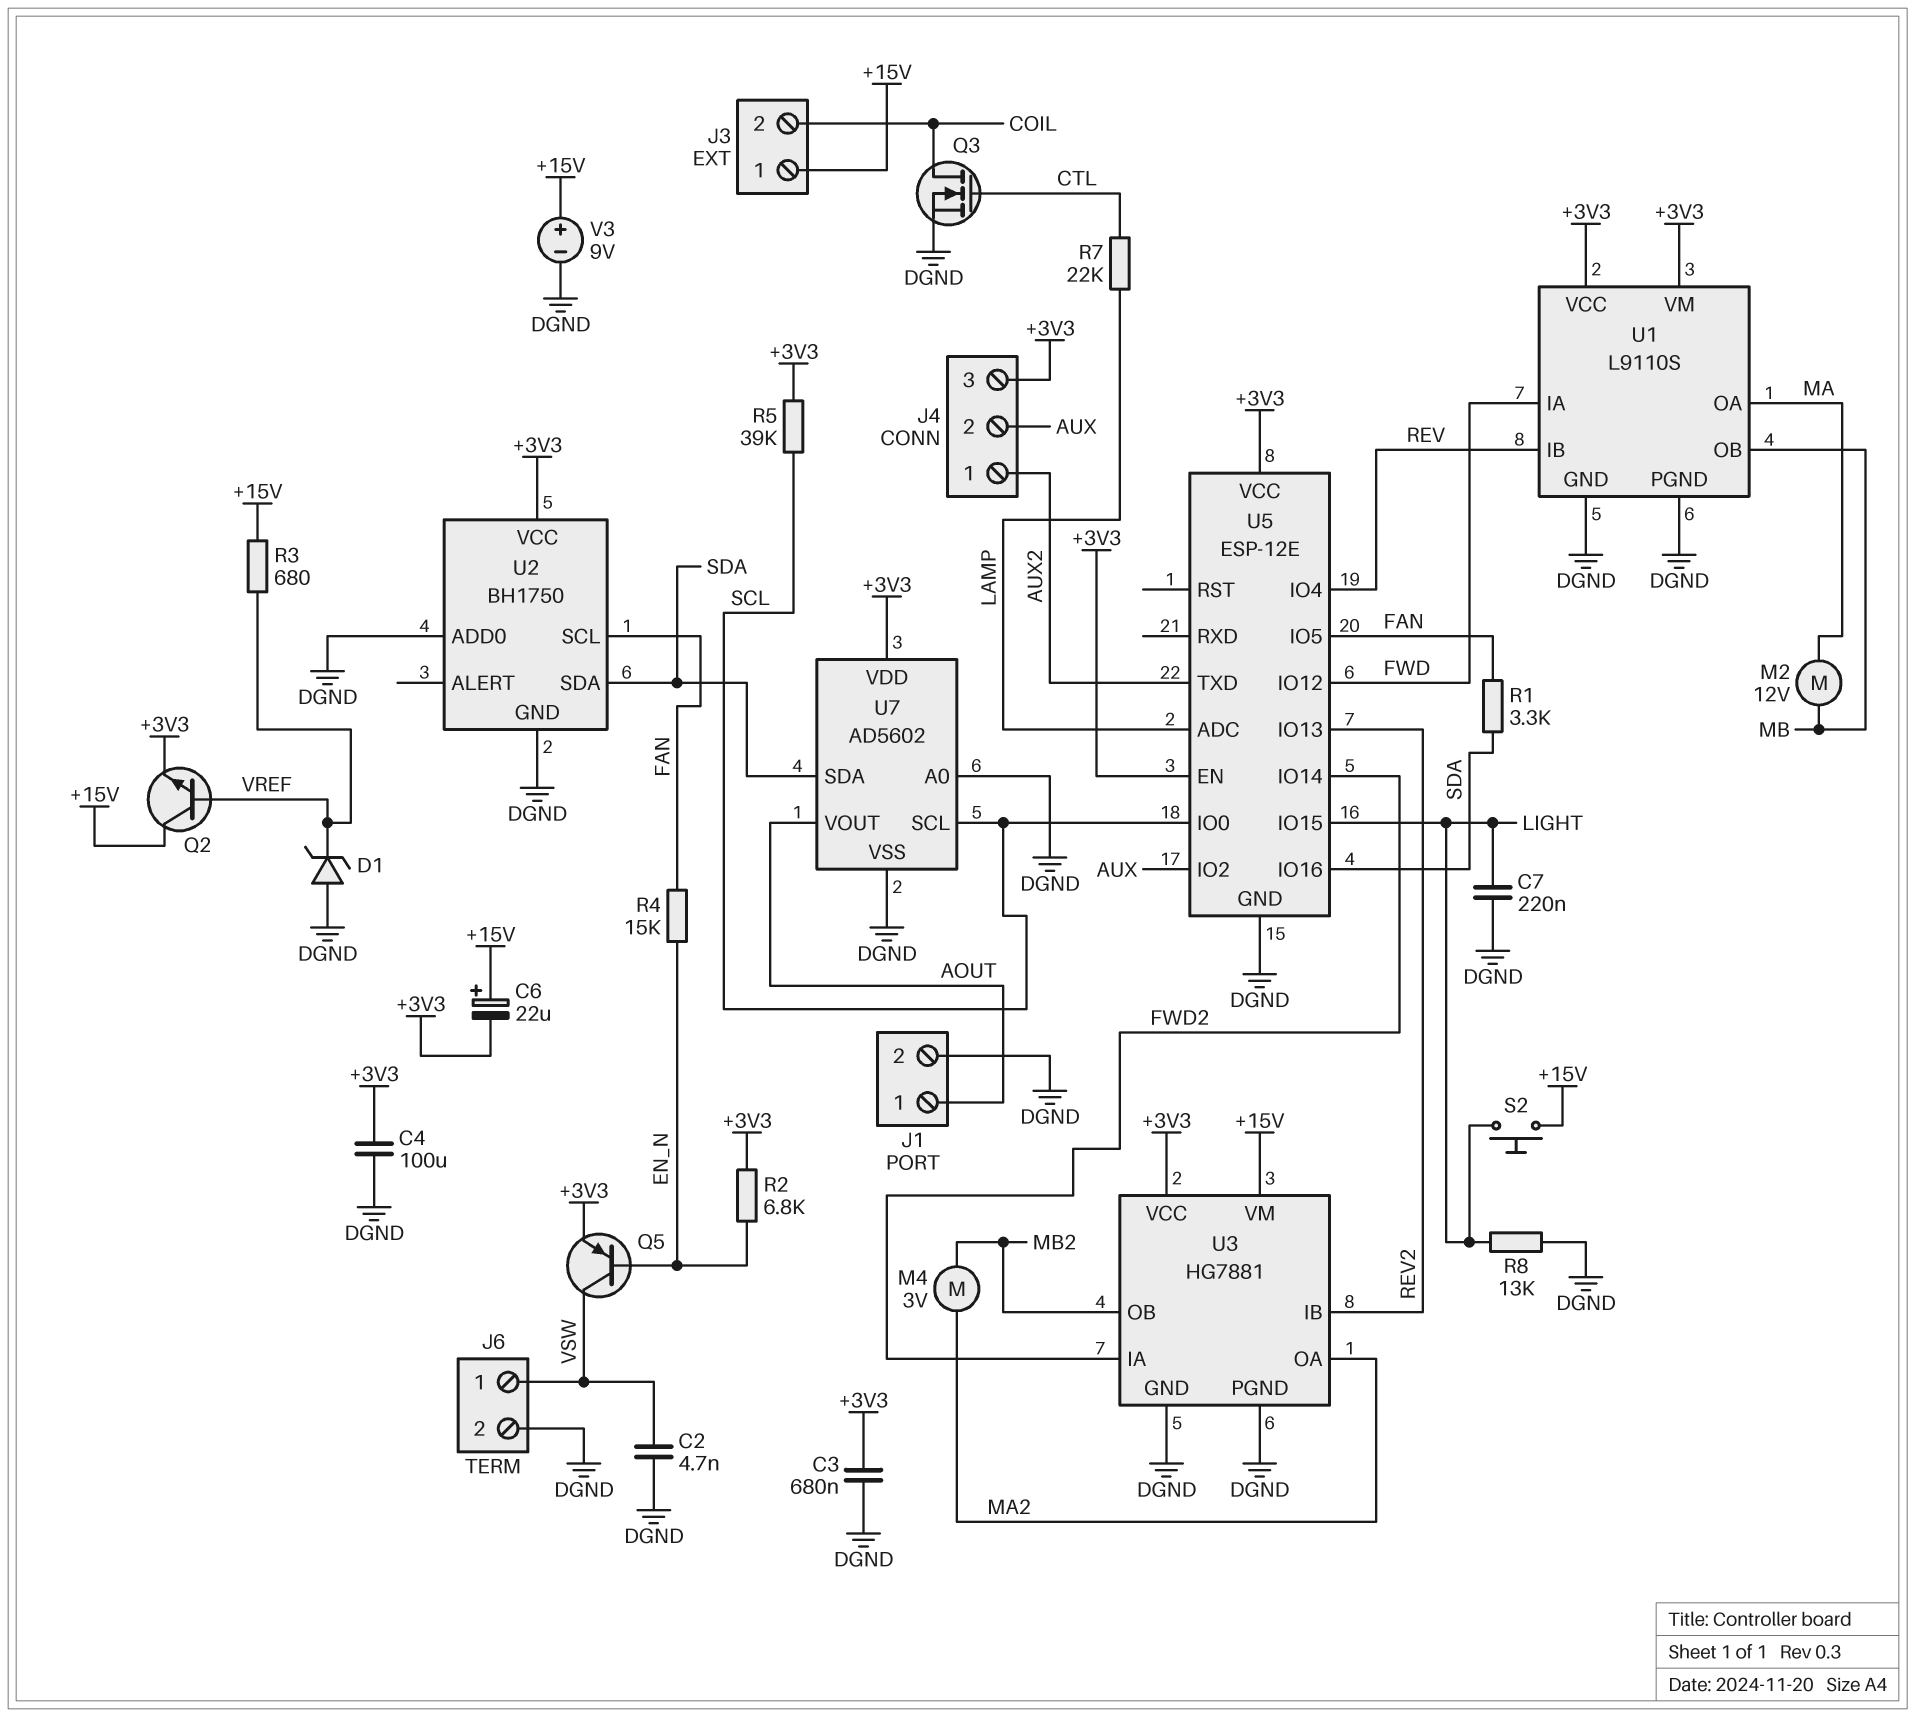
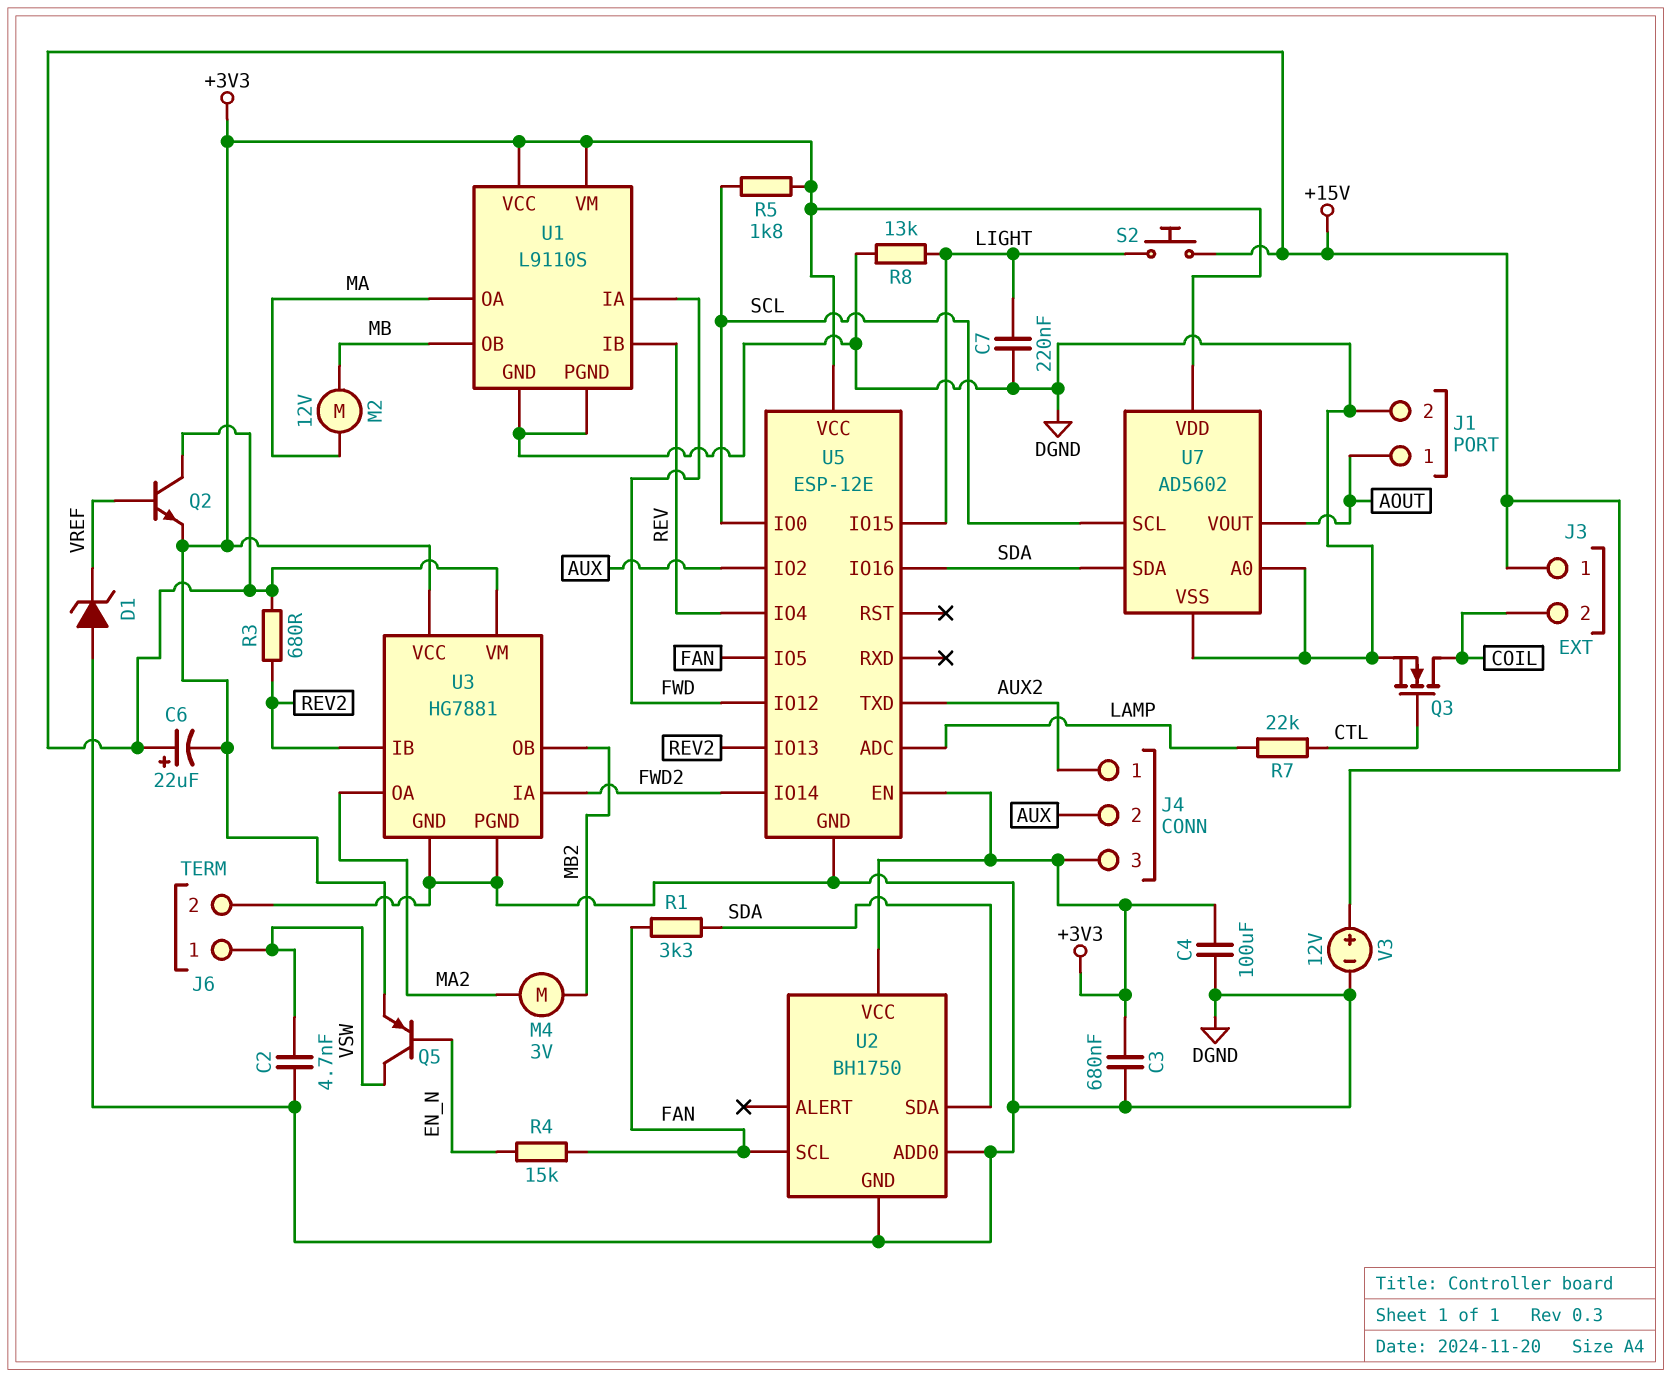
R2: 6.8k (+3V3, EN_N) -> none
R3: 680 (+15V, VREF) -> 680 (+15V, REV2)
R5: 39k (+3V3, SCL) -> 1.8k (+3V3, SCL)
V3: 9V (plus +15V, minus DGND) -> 12V (plus +15V, minus DGND)

